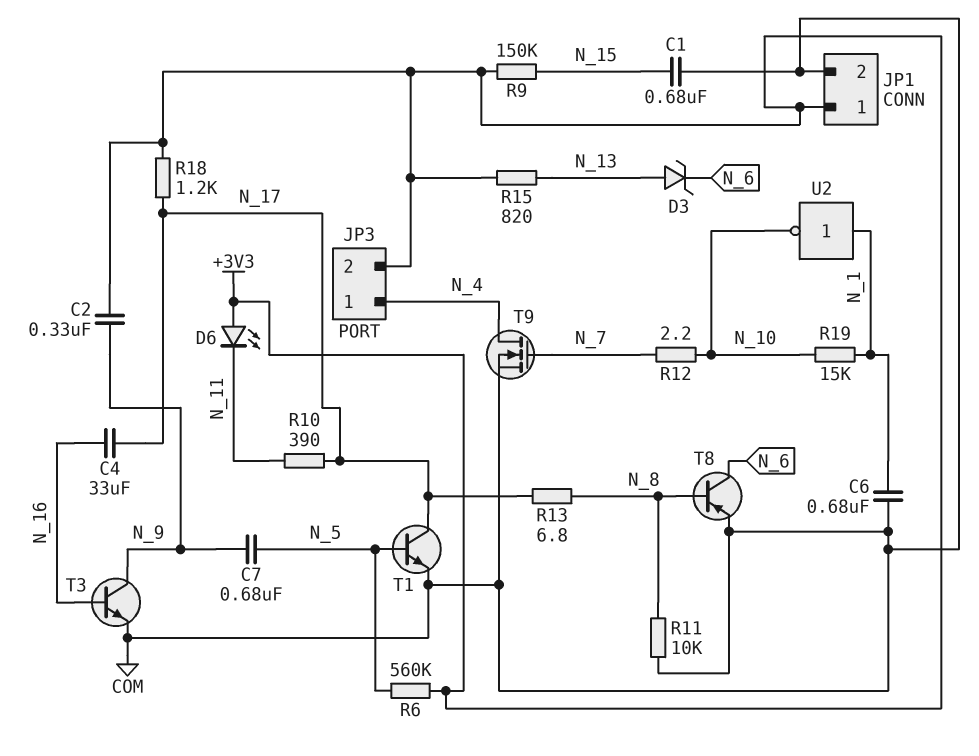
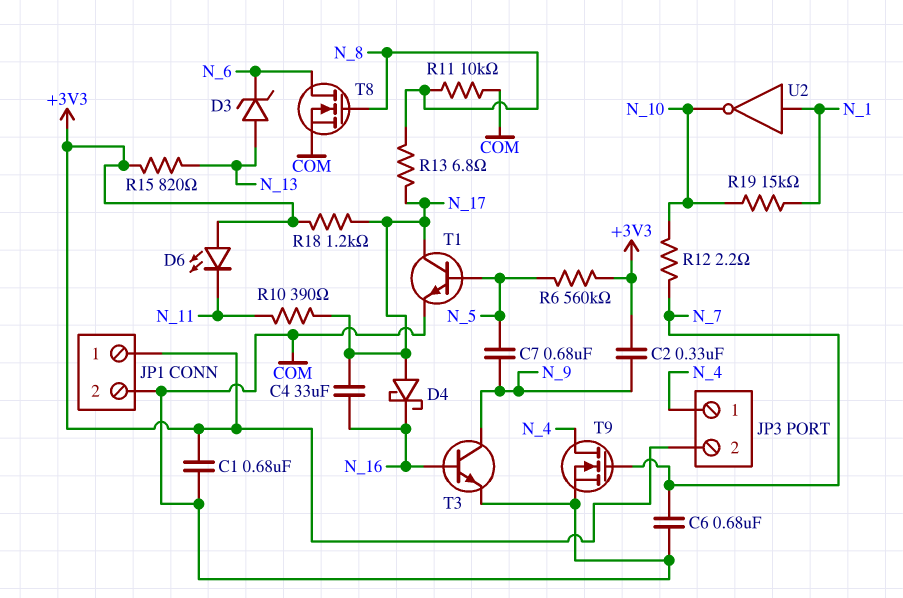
C1: 680nF (COM, N_15) -> 680nF (+3V3, COM)
C6: 680nF (COM, N_1) -> 680nF (COM, N_7)
D4: none -> schottky (A N_17, K N_16)
R9: 150k (+3V3, N_15) -> none
T8: PNP (B N_8, C N_6, E COM) -> NMOS (G N_8, D N_6, S COM)

